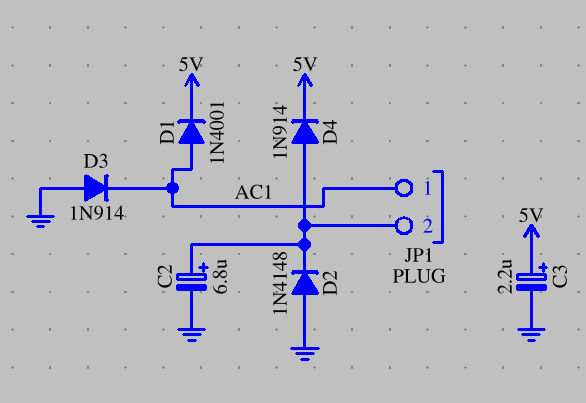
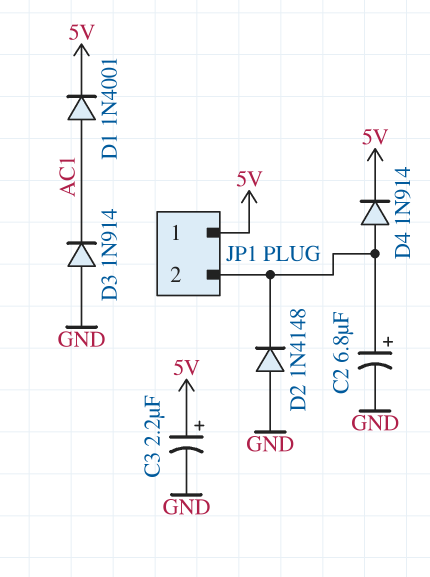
JP1 pin 1: AC1 -> 5V

